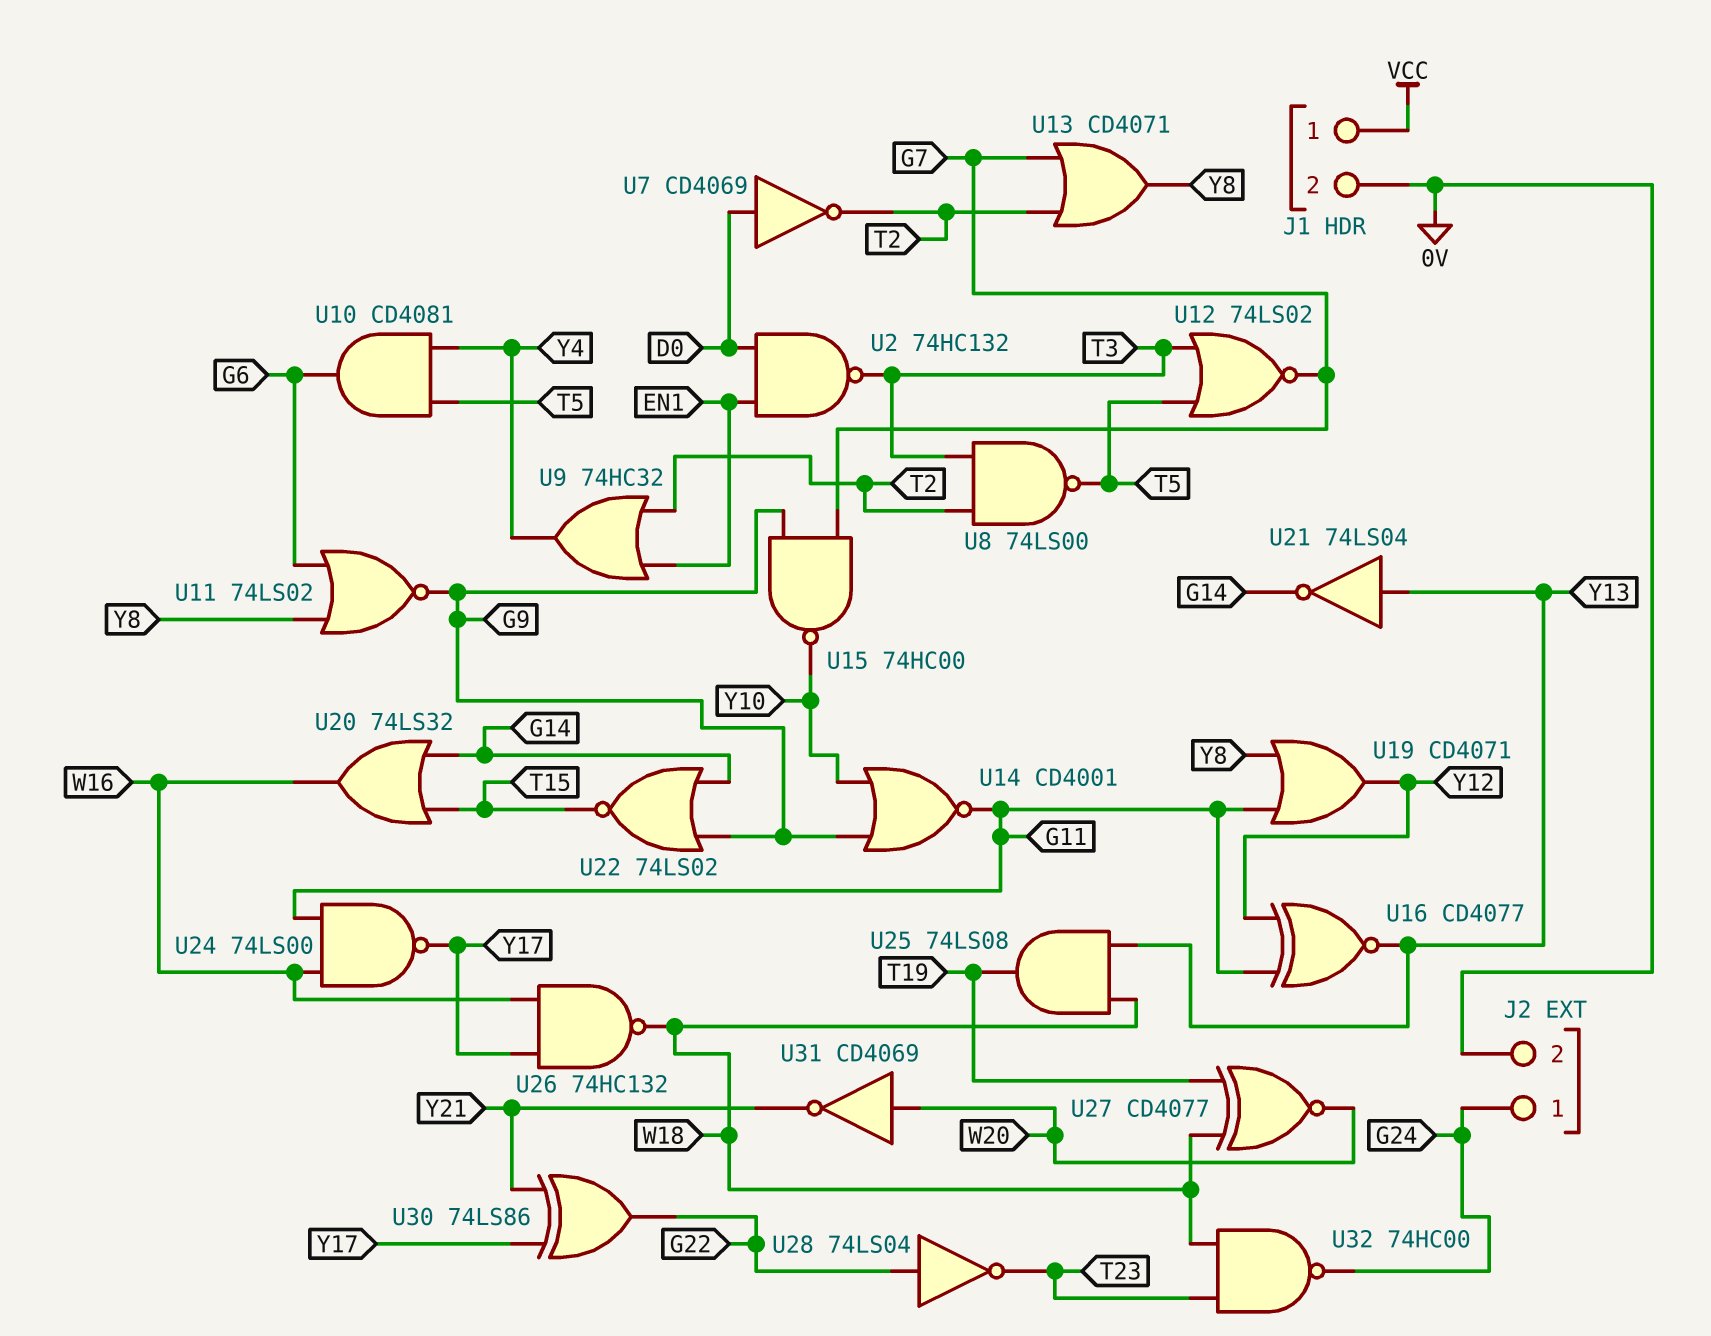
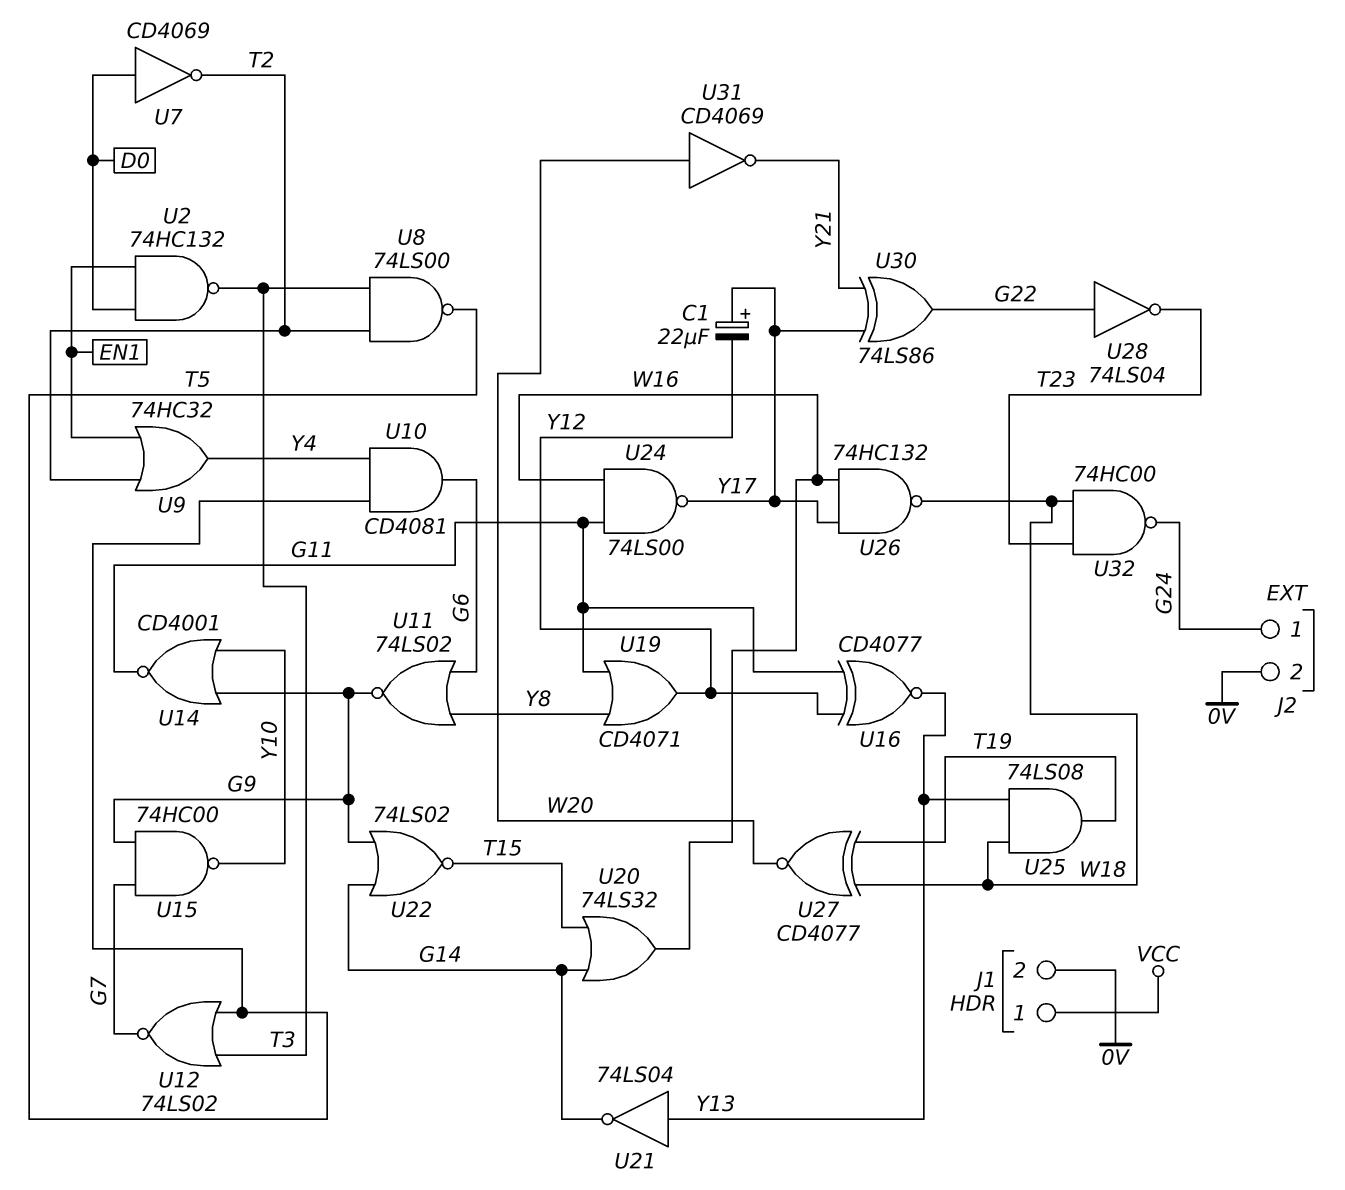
C1: none -> 22uF (plus Y17, minus Y12)
U13: OR CD4071 (in G7, in T2, out Y8) -> none

